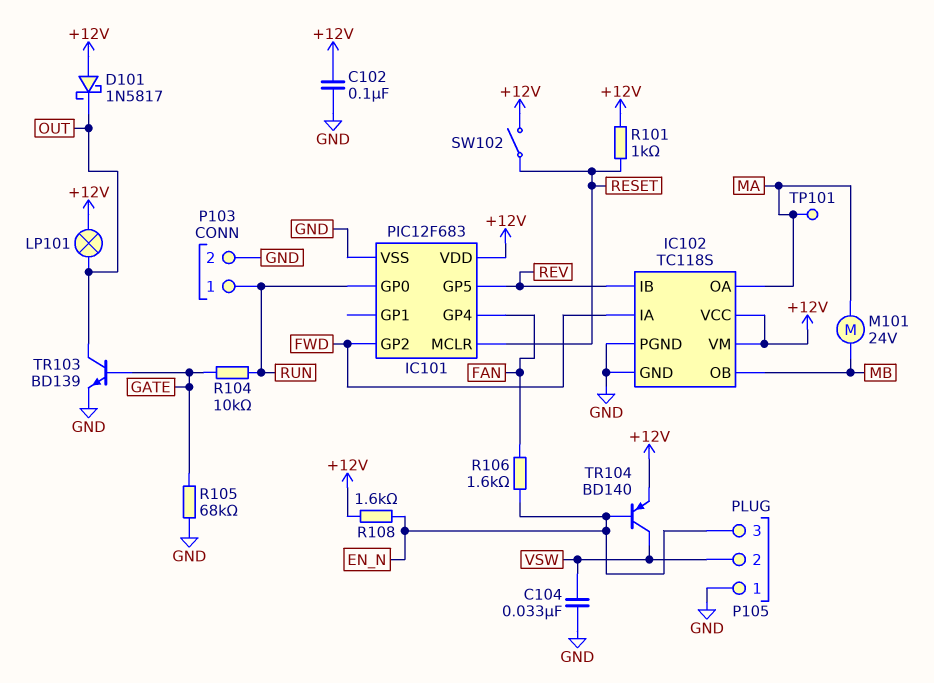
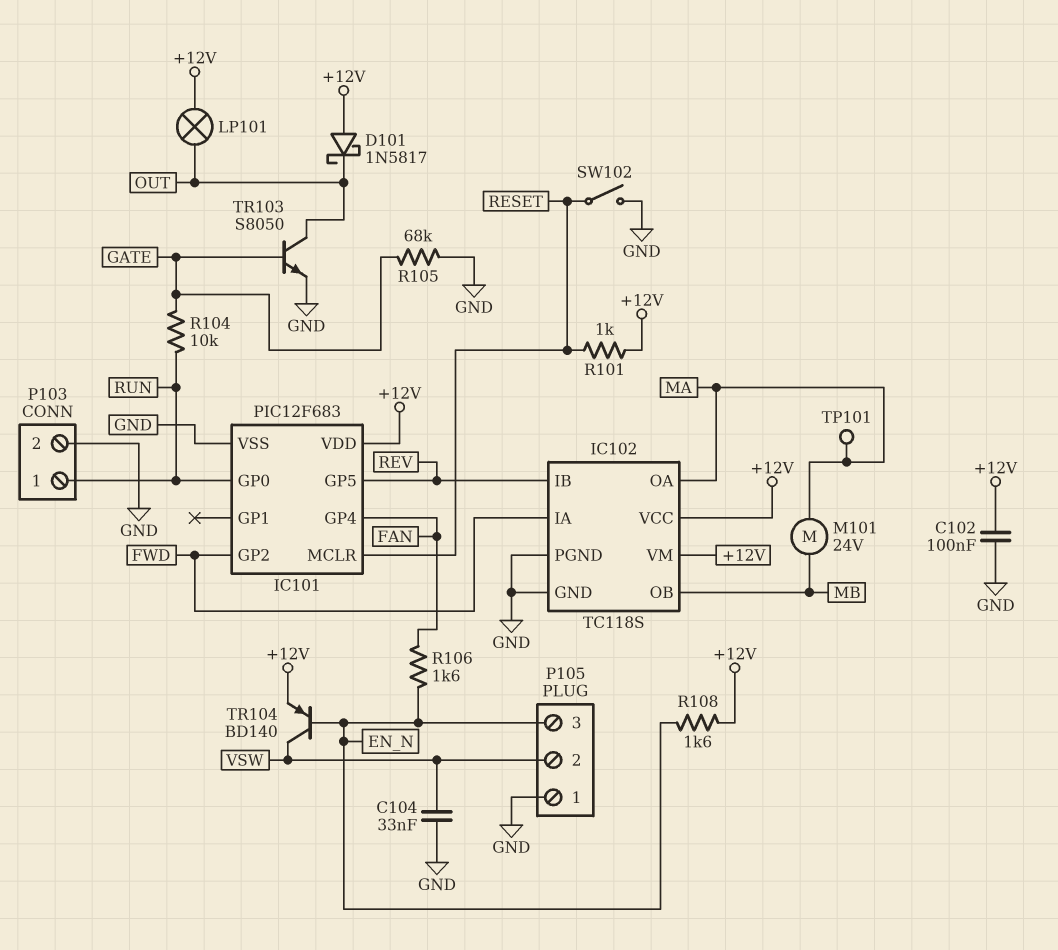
SW102: switch (+12V, RESET) -> switch (GND, RESET)
TR103: NPN BD139 (B GATE, C OUT, E GND) -> NPN S8050 (B GATE, C OUT, E GND)

